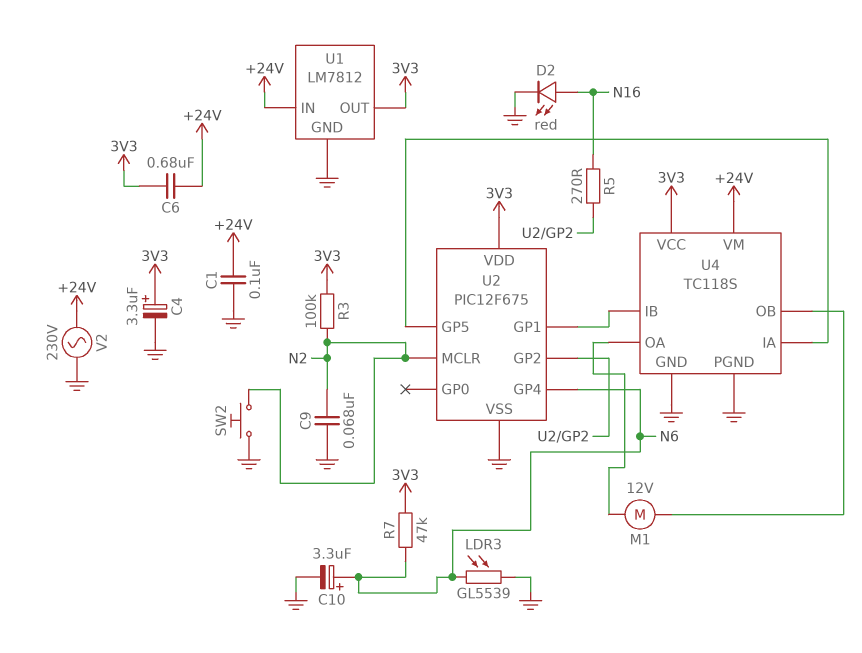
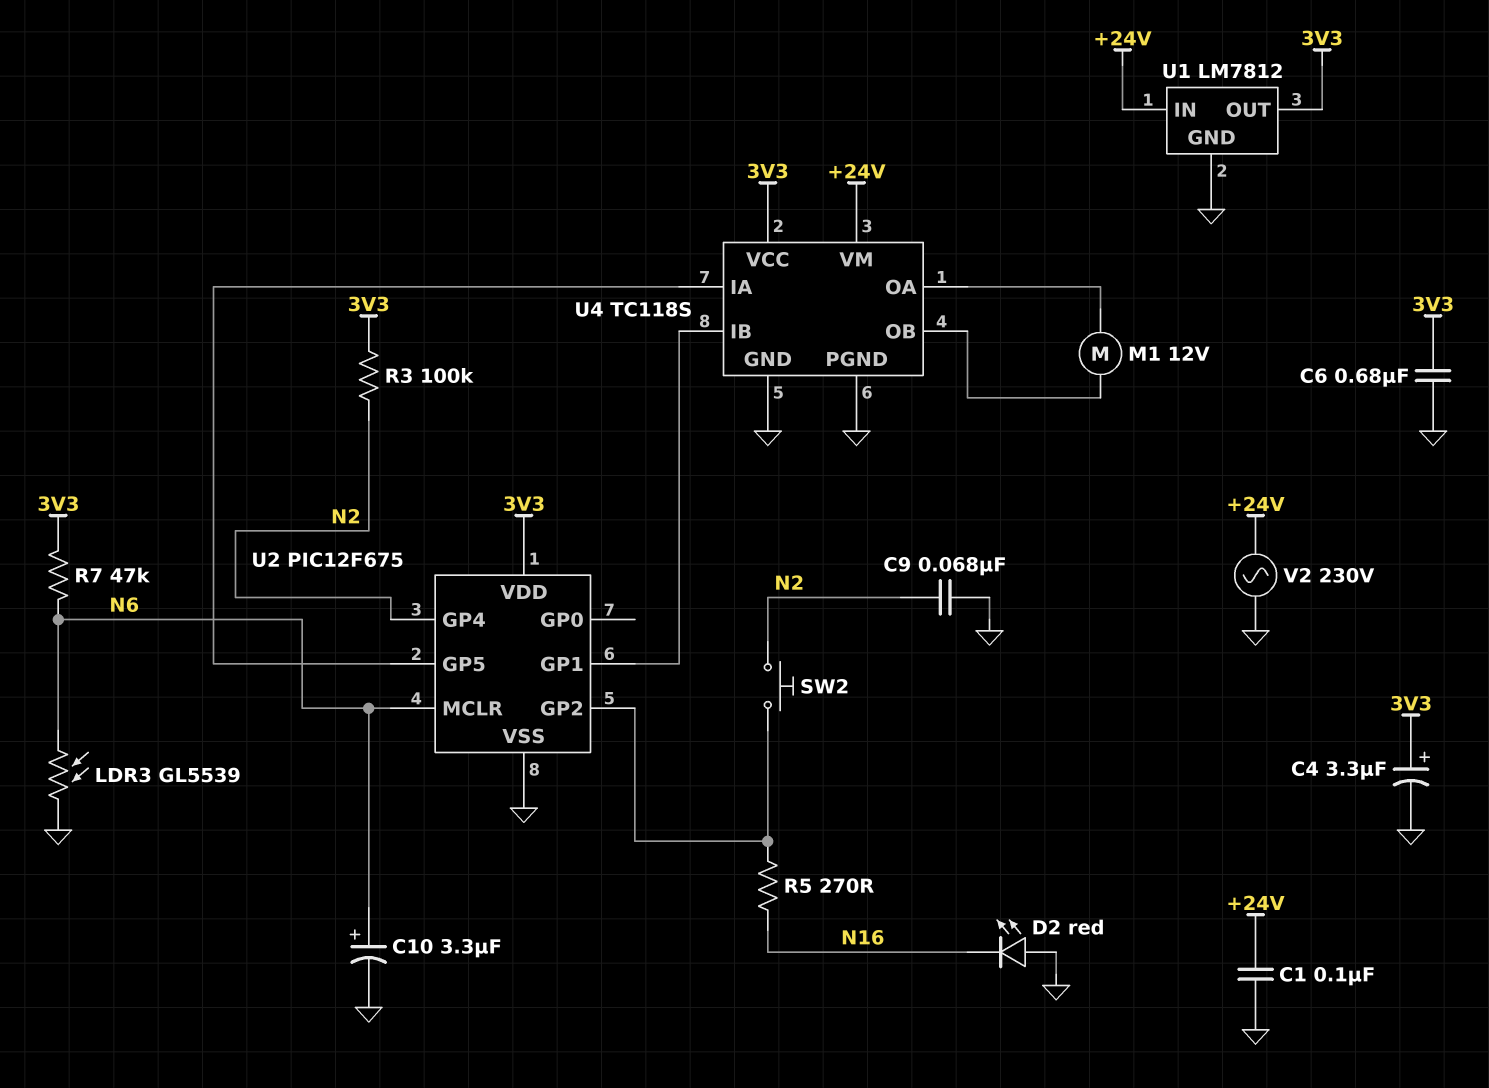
C6: 680nF (+24V, 3V3) -> 680nF (3V3, GND)
D2: LED red (A N16, K GND) -> LED red (A GND, K N16)
SW2: button (GND, N2) -> button (N2, U2/GP2)
U2 pin GP4: N6 -> N2
U2 pin MCLR: N2 -> N6

